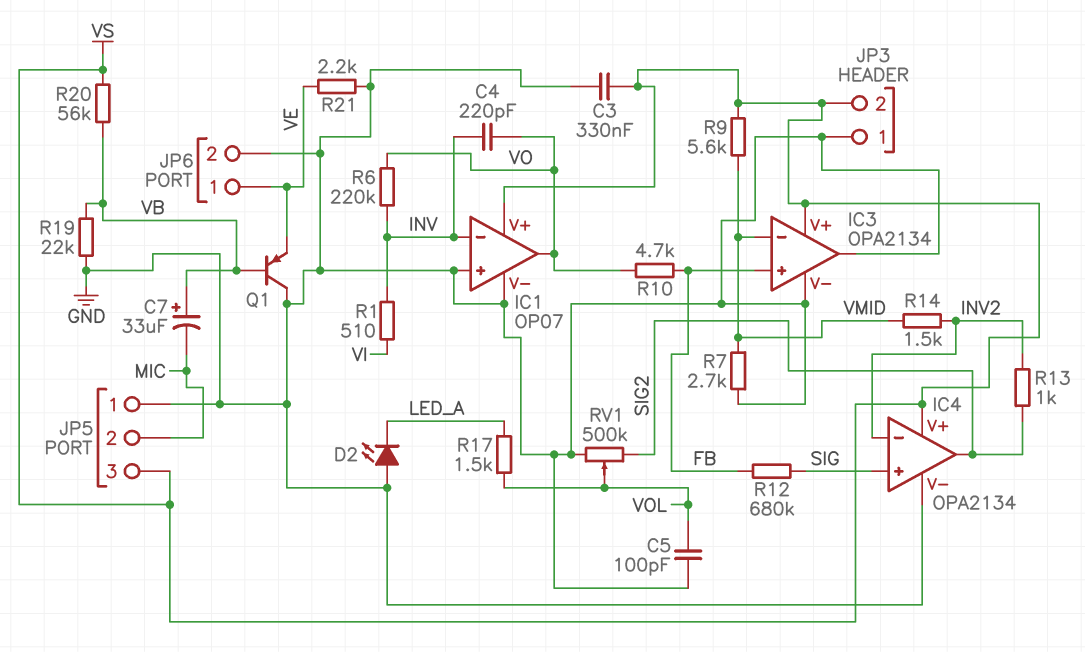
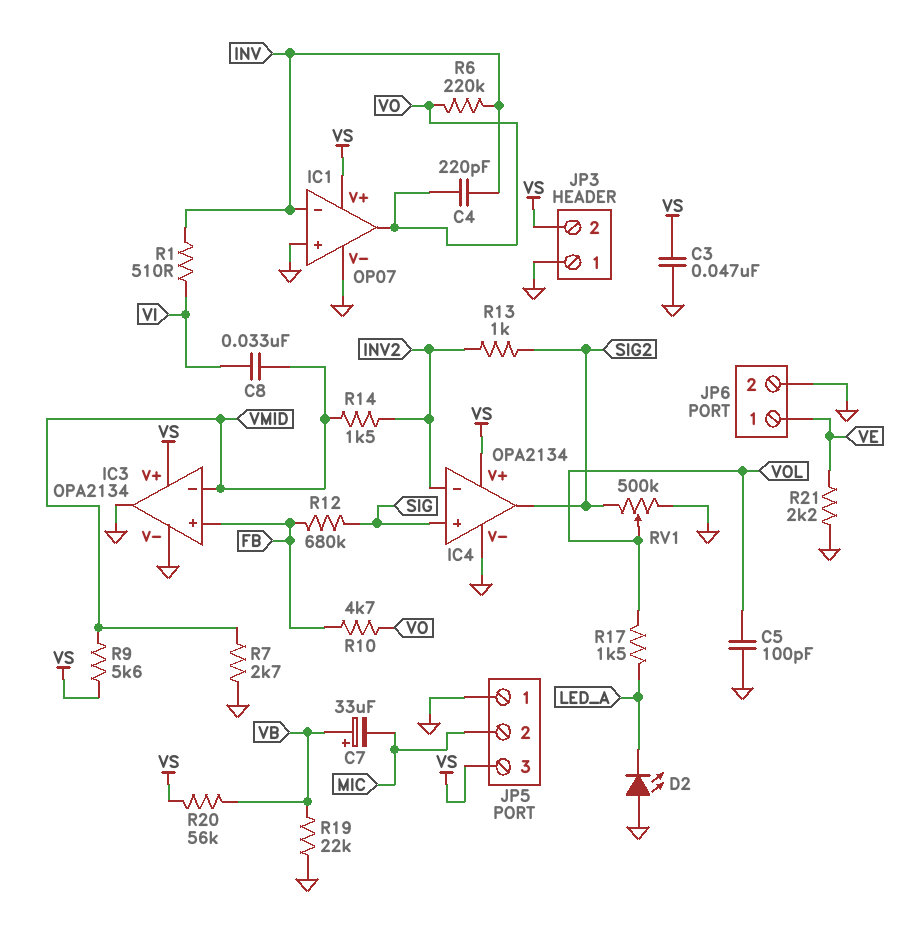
C3: 330nF (GND, VS) -> 47nF (GND, VS)
C8: none -> 33nF (VI, VMID)
Q1: PNP (B VB, C GND, E VE) -> none

